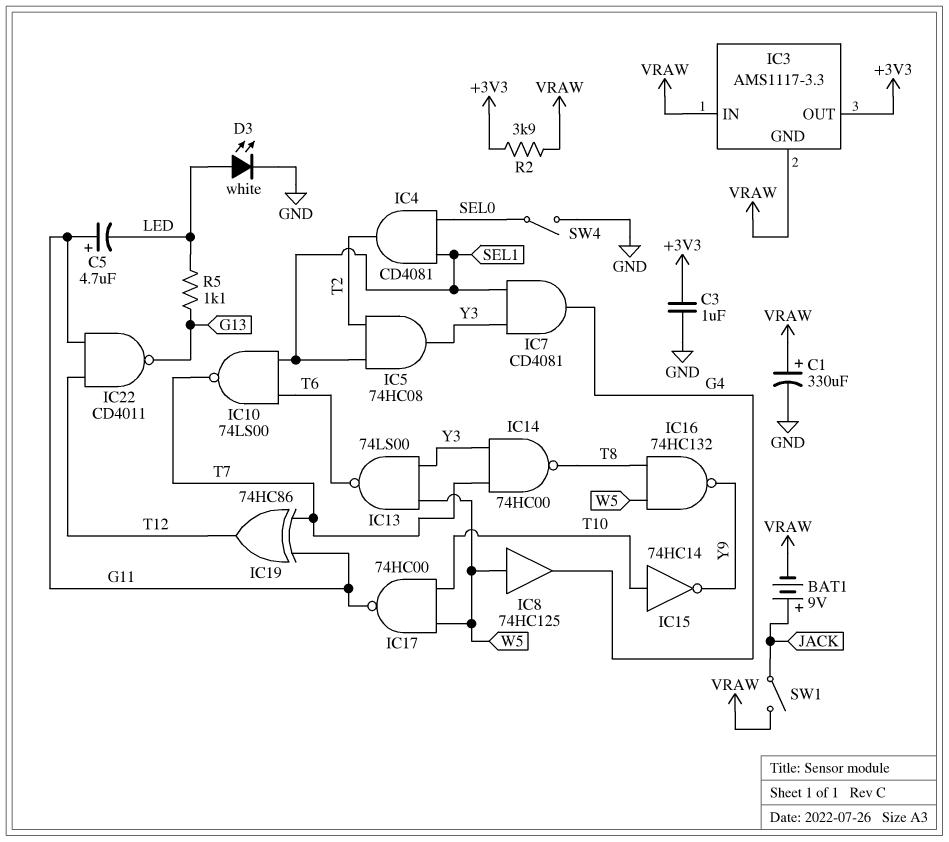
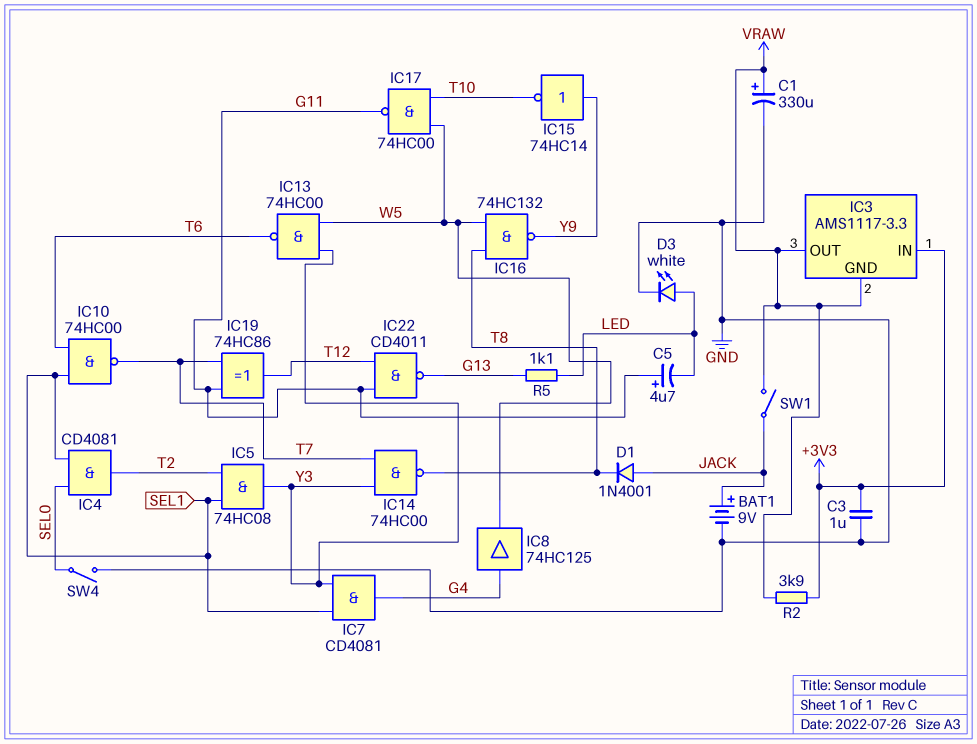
BAT1: 9V (plus JACK, minus VRAW) -> 9V (plus JACK, minus GND)
D1: none -> diode 1N4001 (A JACK, K T8)
IC3 pin IN: VRAW -> +3V3
IC3 pin OUT: +3V3 -> VRAW
IC8: buffer 74HC125 (in W5, out G4) -> buffer 74HC125 (in G4, out W5)
IC10: NAND 74LS00 (in SEL1, in T6, out T7) -> NAND 74HC00 (in SEL1, in T6, out T7)
IC13: NAND 74LS00 (in W5, in Y3, out T6) -> NAND 74HC00 (in W5, in Y3, out T6)
IC15: NOT 74HC14 (in T10, out Y9) -> NOT 74HC14 (in Y9, out T10)

